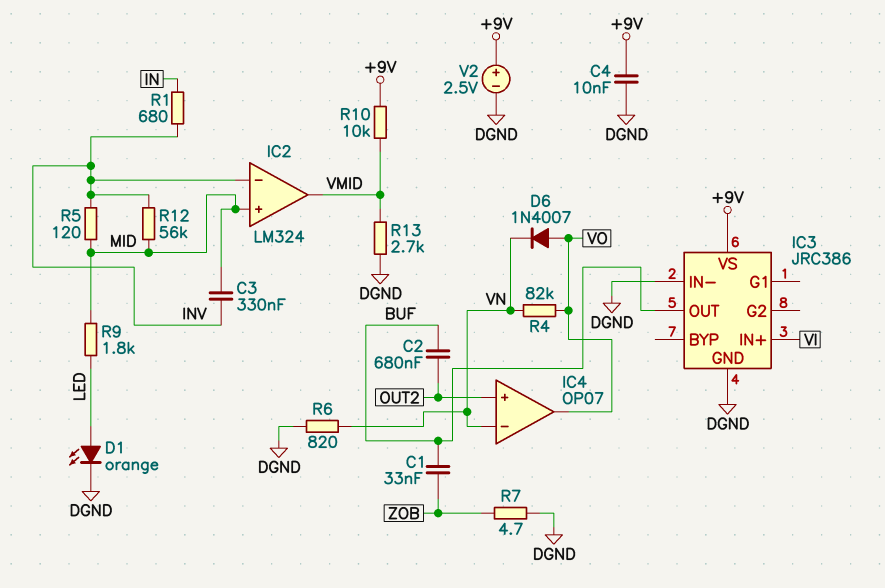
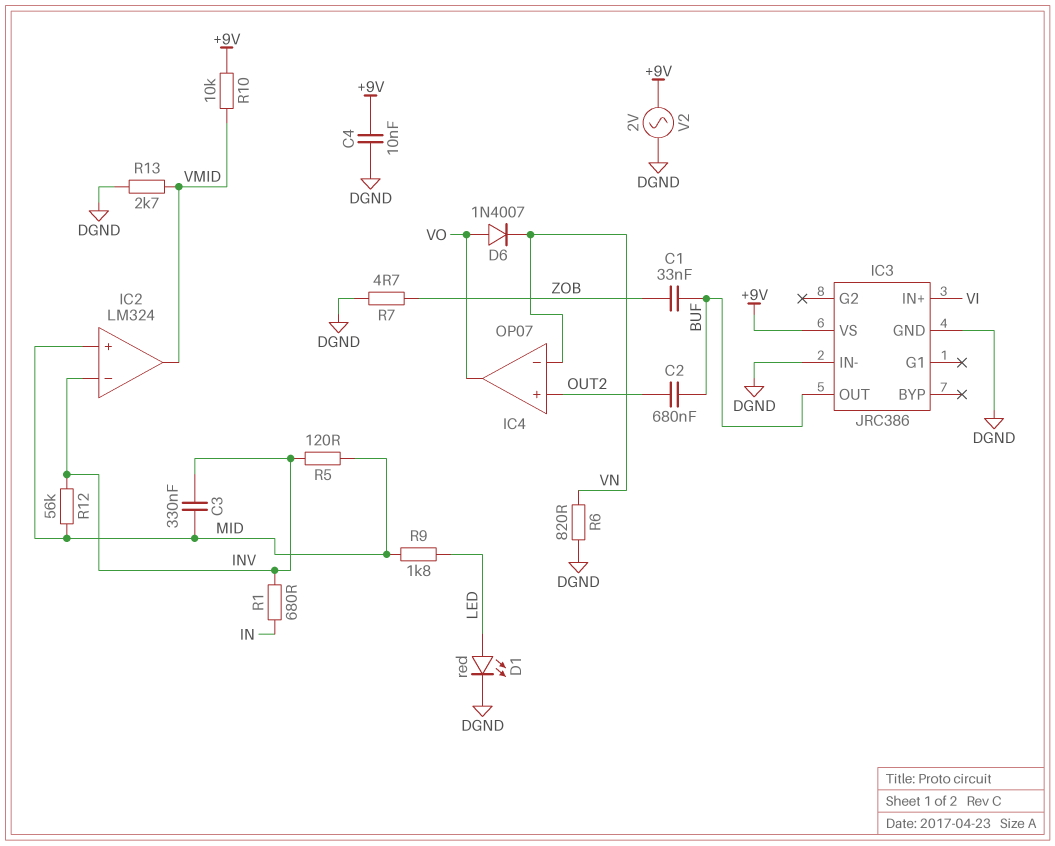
D1: LED orange (A LED, K DGND) -> LED red (A LED, K DGND)
R4: 82k (VN, VO) -> none
V2: 2.5V (plus +9V, minus DGND) -> AC 2V (+9V, DGND)

